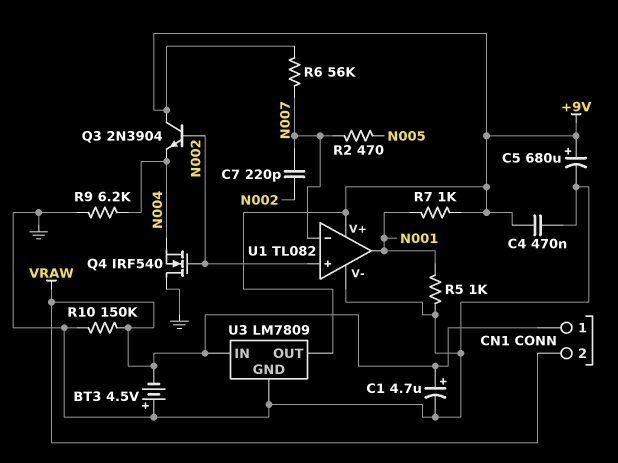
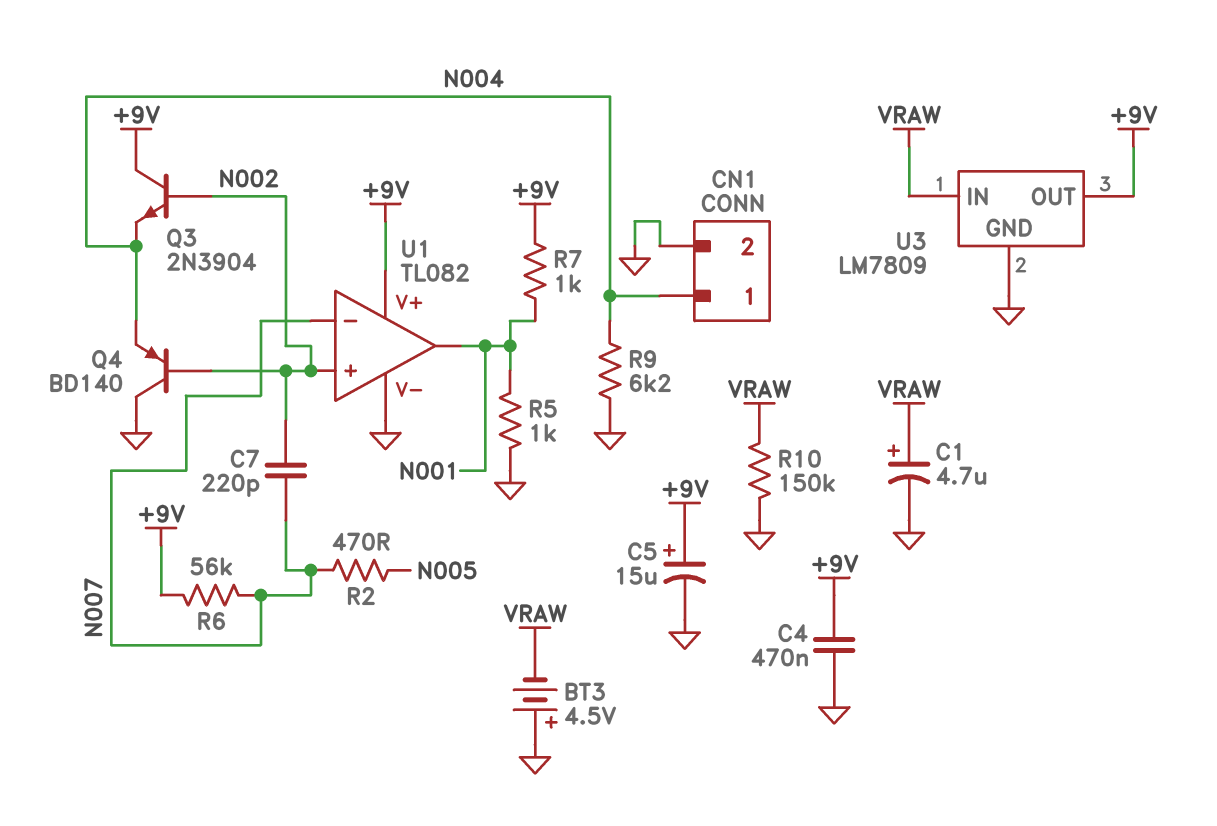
C5: 680uF (plus +9V, minus GND) -> 15uF (plus +9V, minus GND)
CN1 pin 1: VRAW -> N004
CN1 pin 2: VRAW -> GND
Q4: NMOS IRF540 (G N002, D GND, S N004) -> PNP BD140 (B N002, C GND, E N004)

